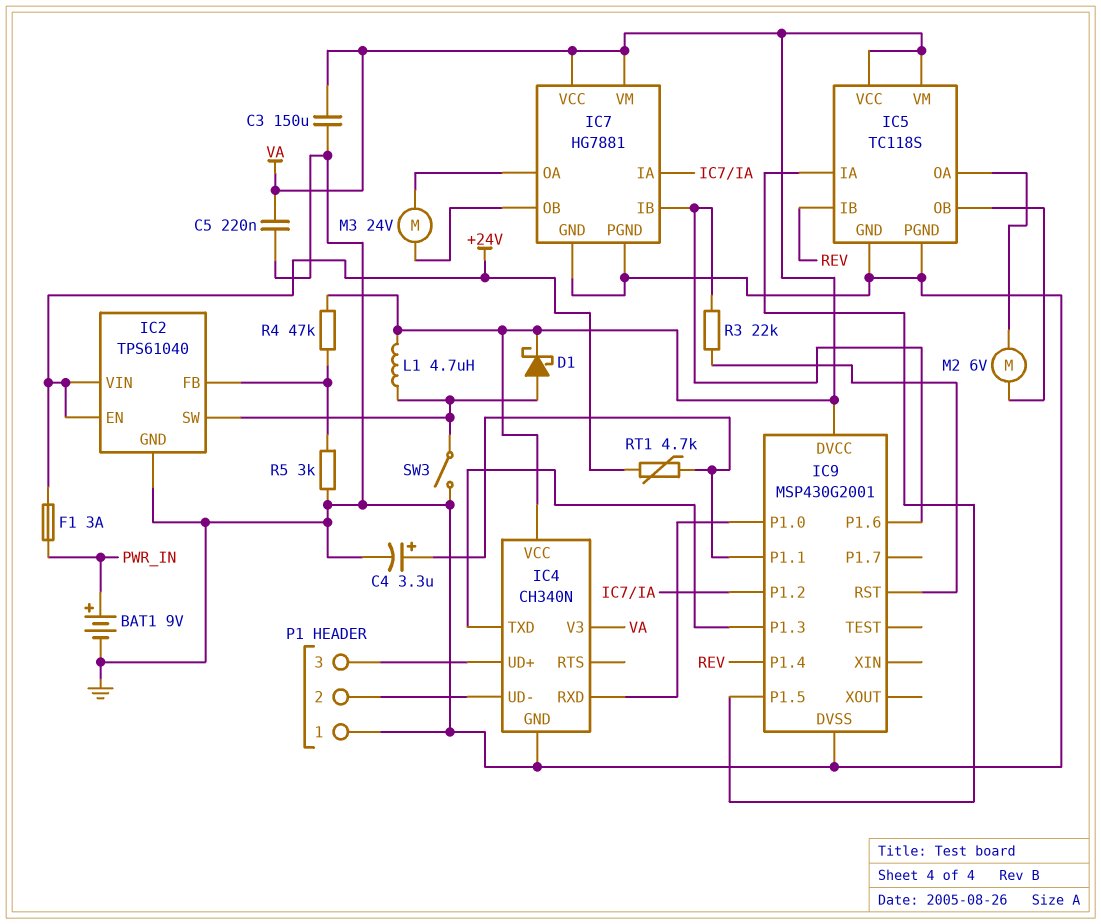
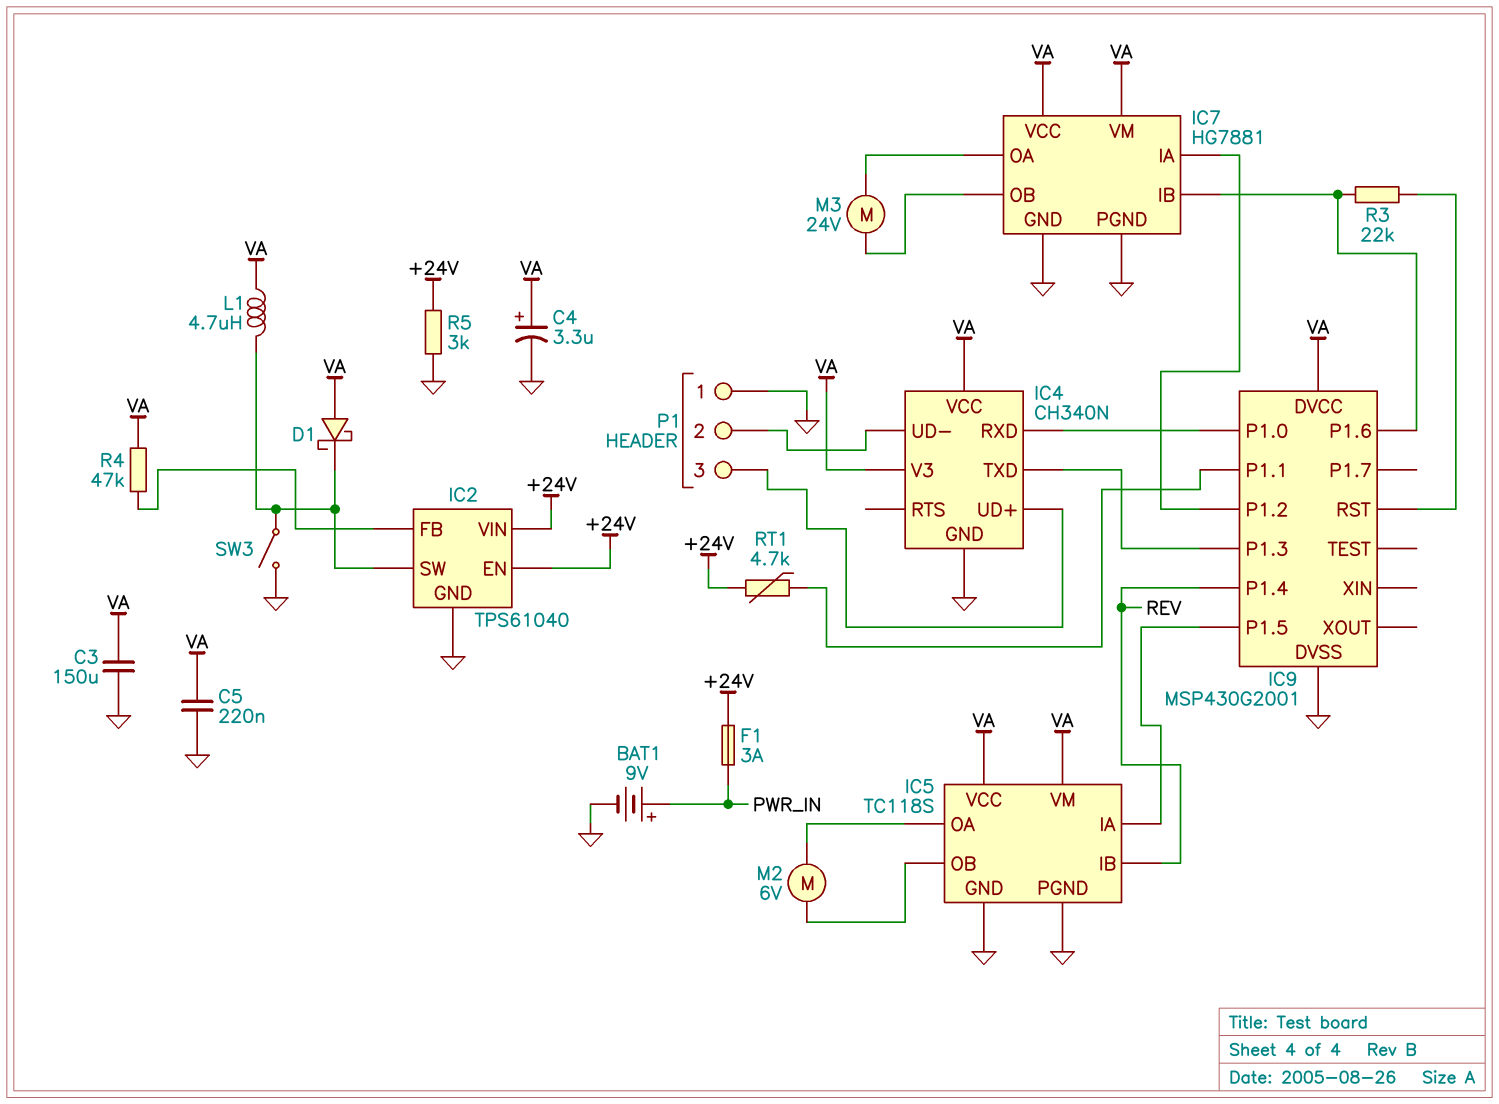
C4: 3.3uF (plus IC9/P1.1, minus GND) -> 3.3uF (plus VA, minus GND)
D1: schottky (A IC2/SW, K VA) -> schottky (A VA, K IC2/SW)
R5: 3k (GND, IC2/FB) -> 3k (+24V, GND)

